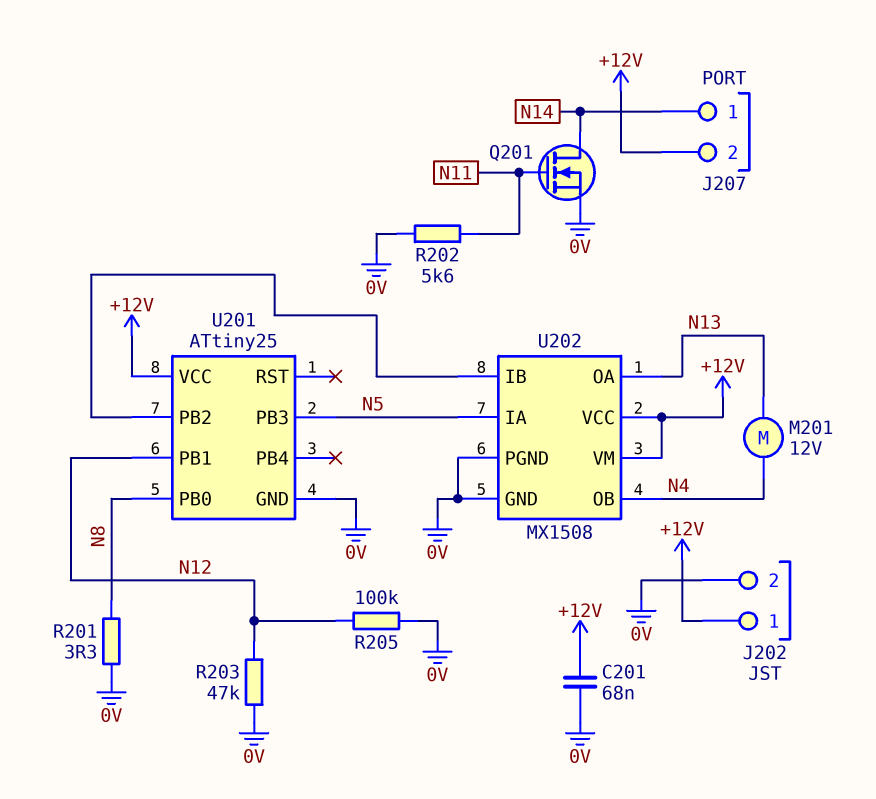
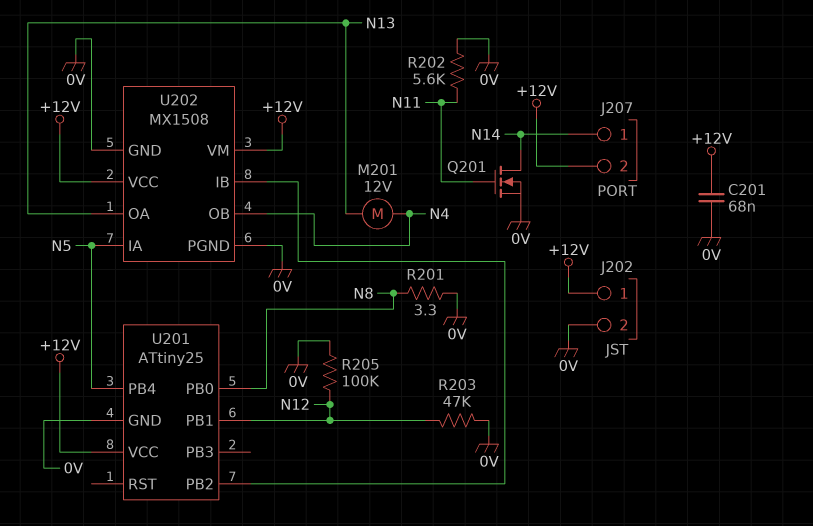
U201 pin PB3: N5 -> none
U201 pin PB4: none -> N5

